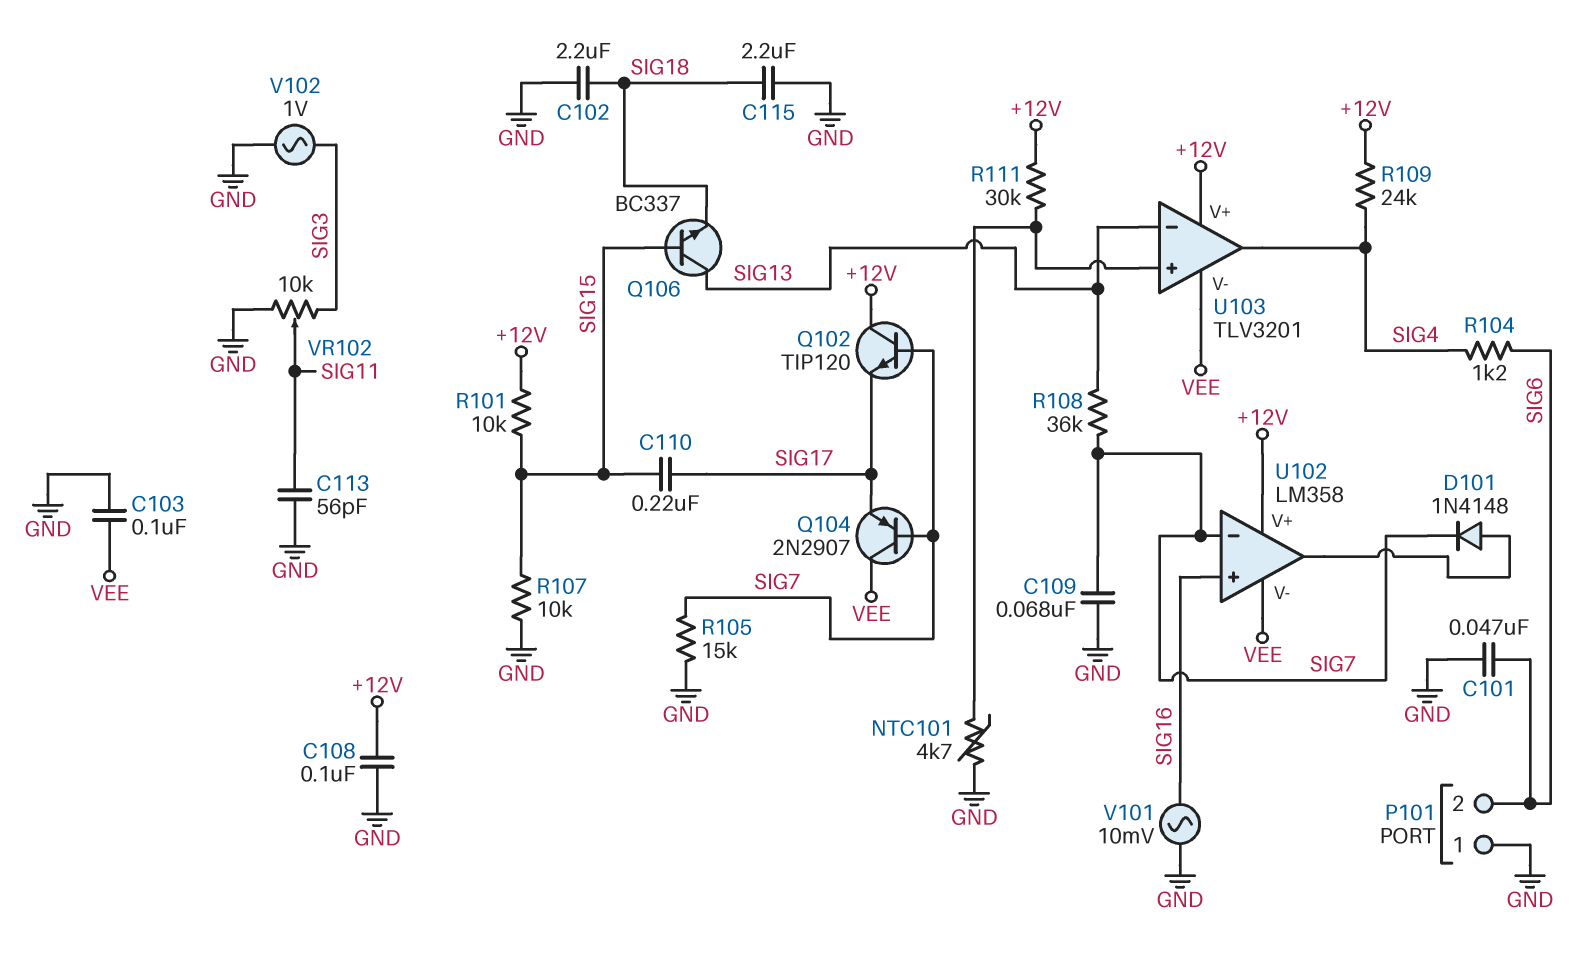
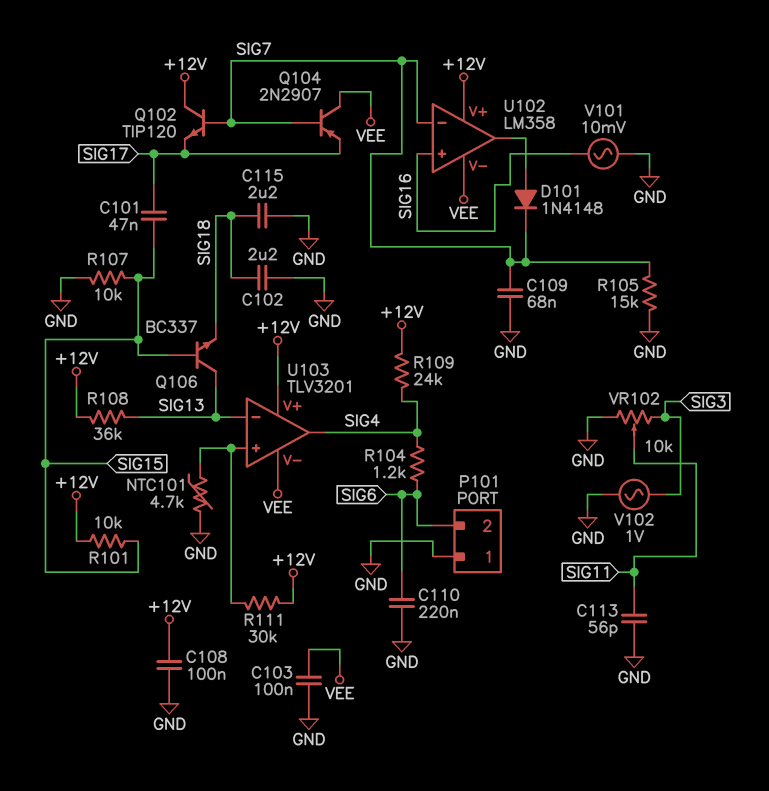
C101: 47nF (GND, SIG6) -> 47nF (SIG15, SIG17)
C110: 220nF (SIG15, SIG17) -> 220nF (GND, SIG6)
R108: 36k (SIG7, SIG13) -> 36k (+12V, SIG13)

